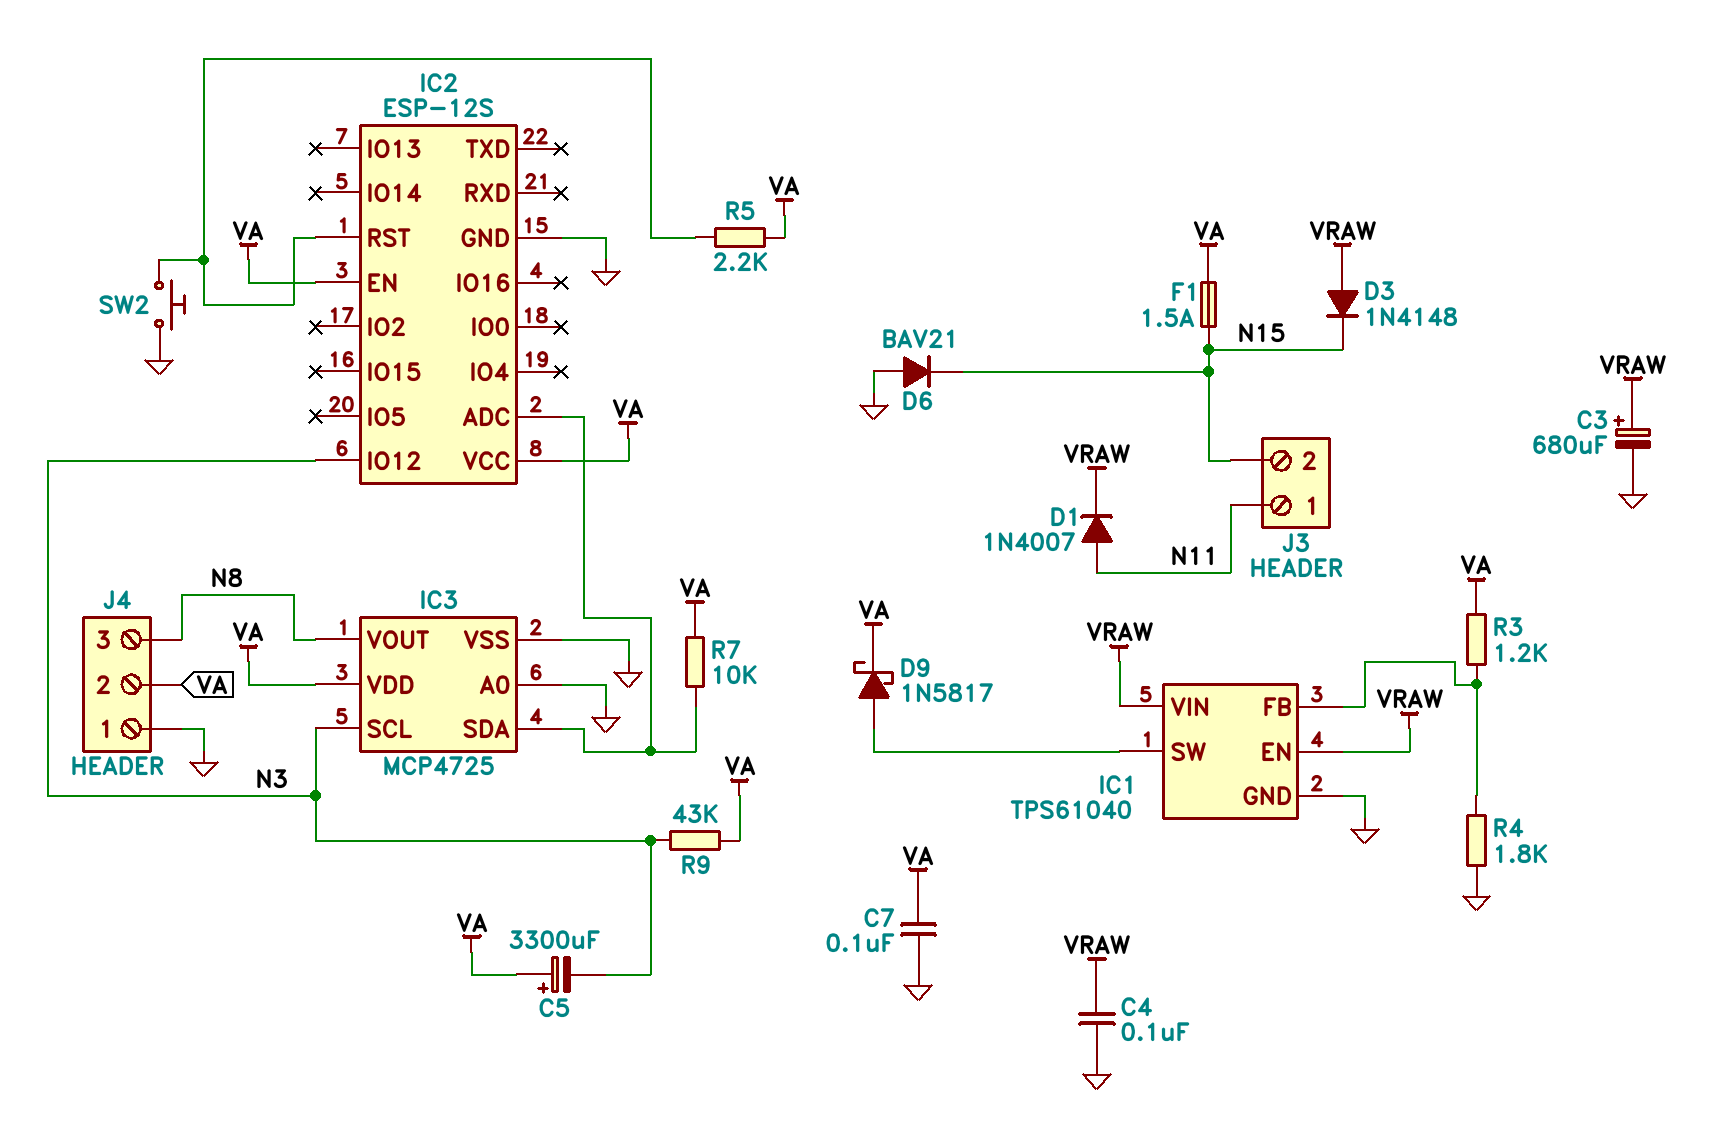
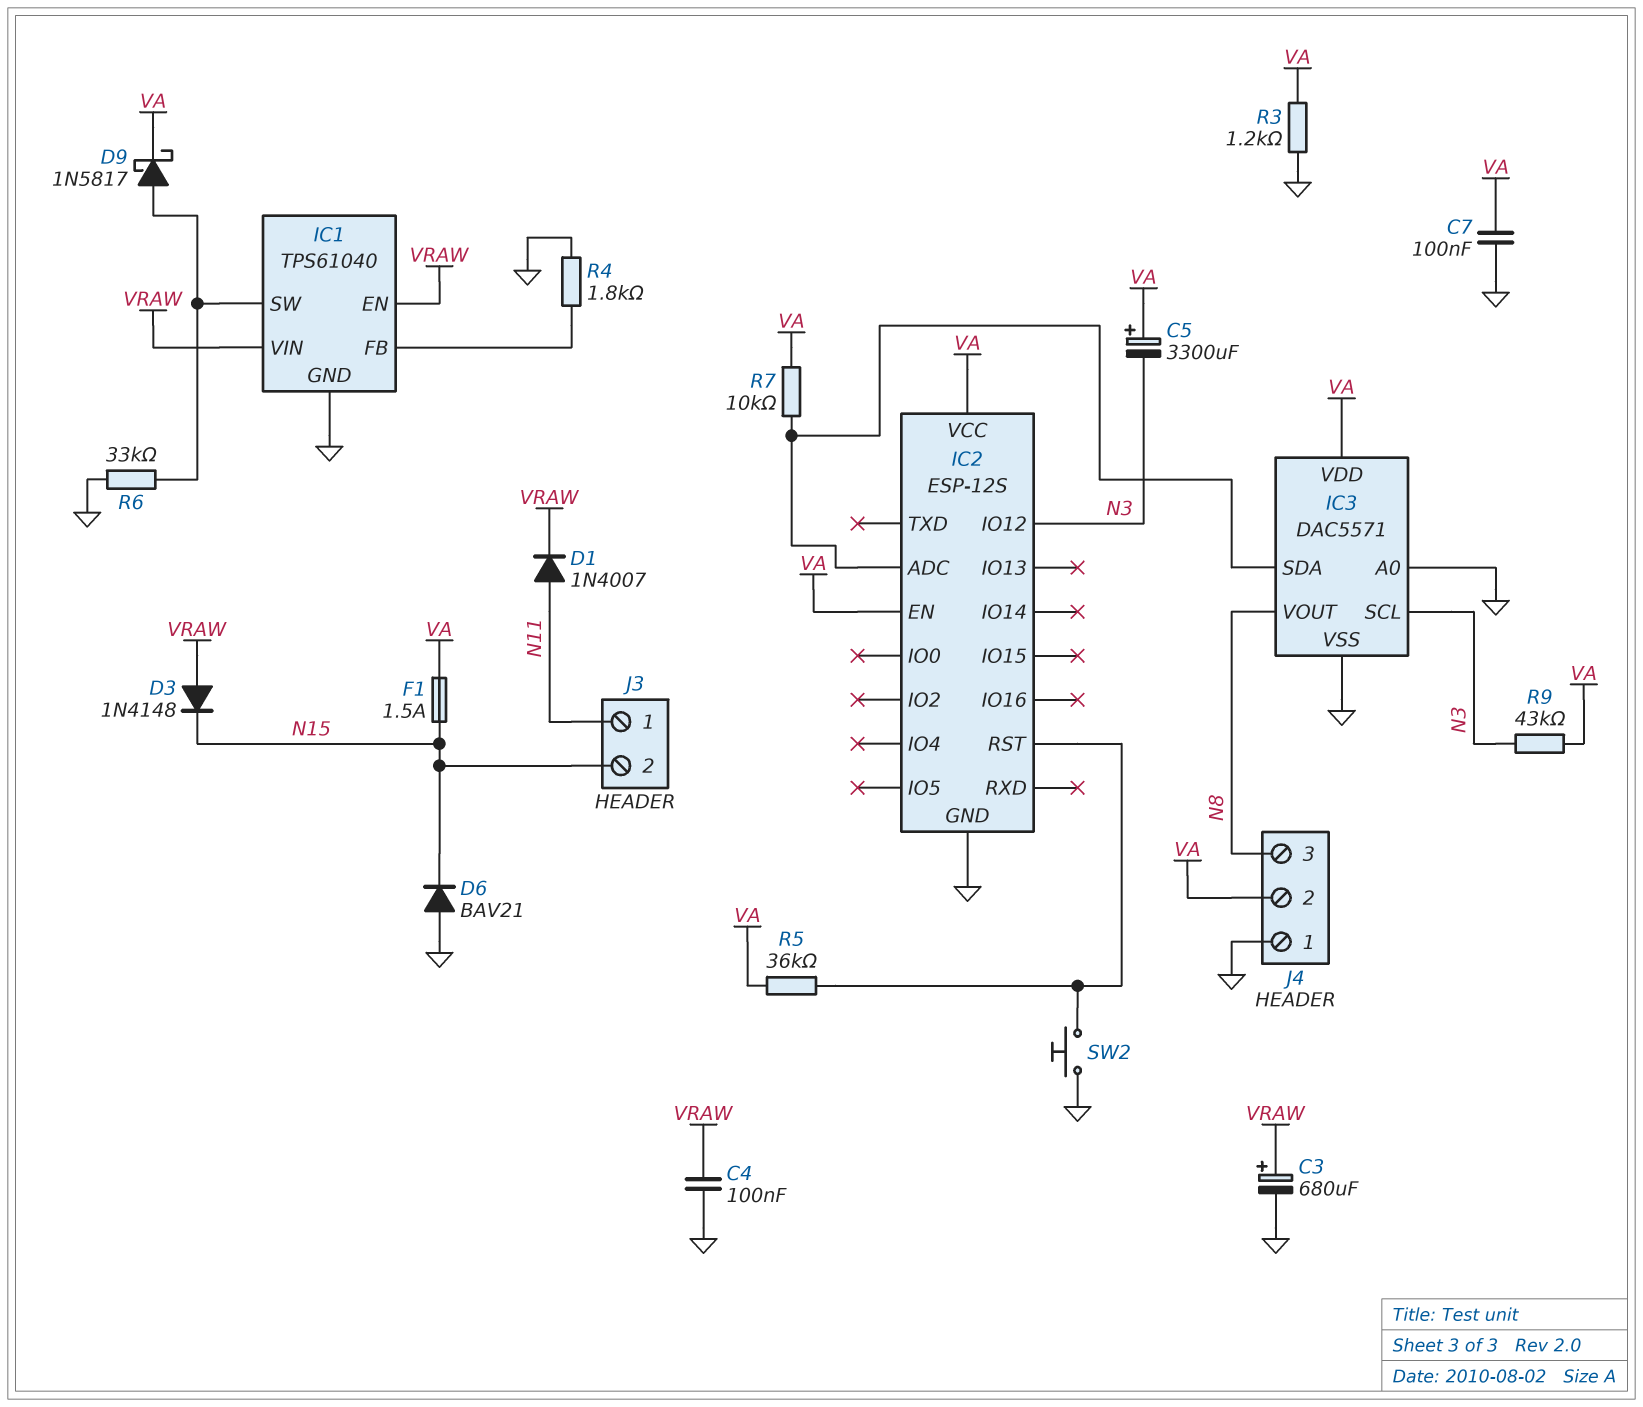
IC3: MCP4725 -> DAC5571
R3: 1.2k (IC1/FB, VA) -> 1.2k (GND, VA)
R5: 2.2k (IC2/RST, VA) -> 36k (IC2/RST, VA)
R6: none -> 33k (GND, IC1/SW)

